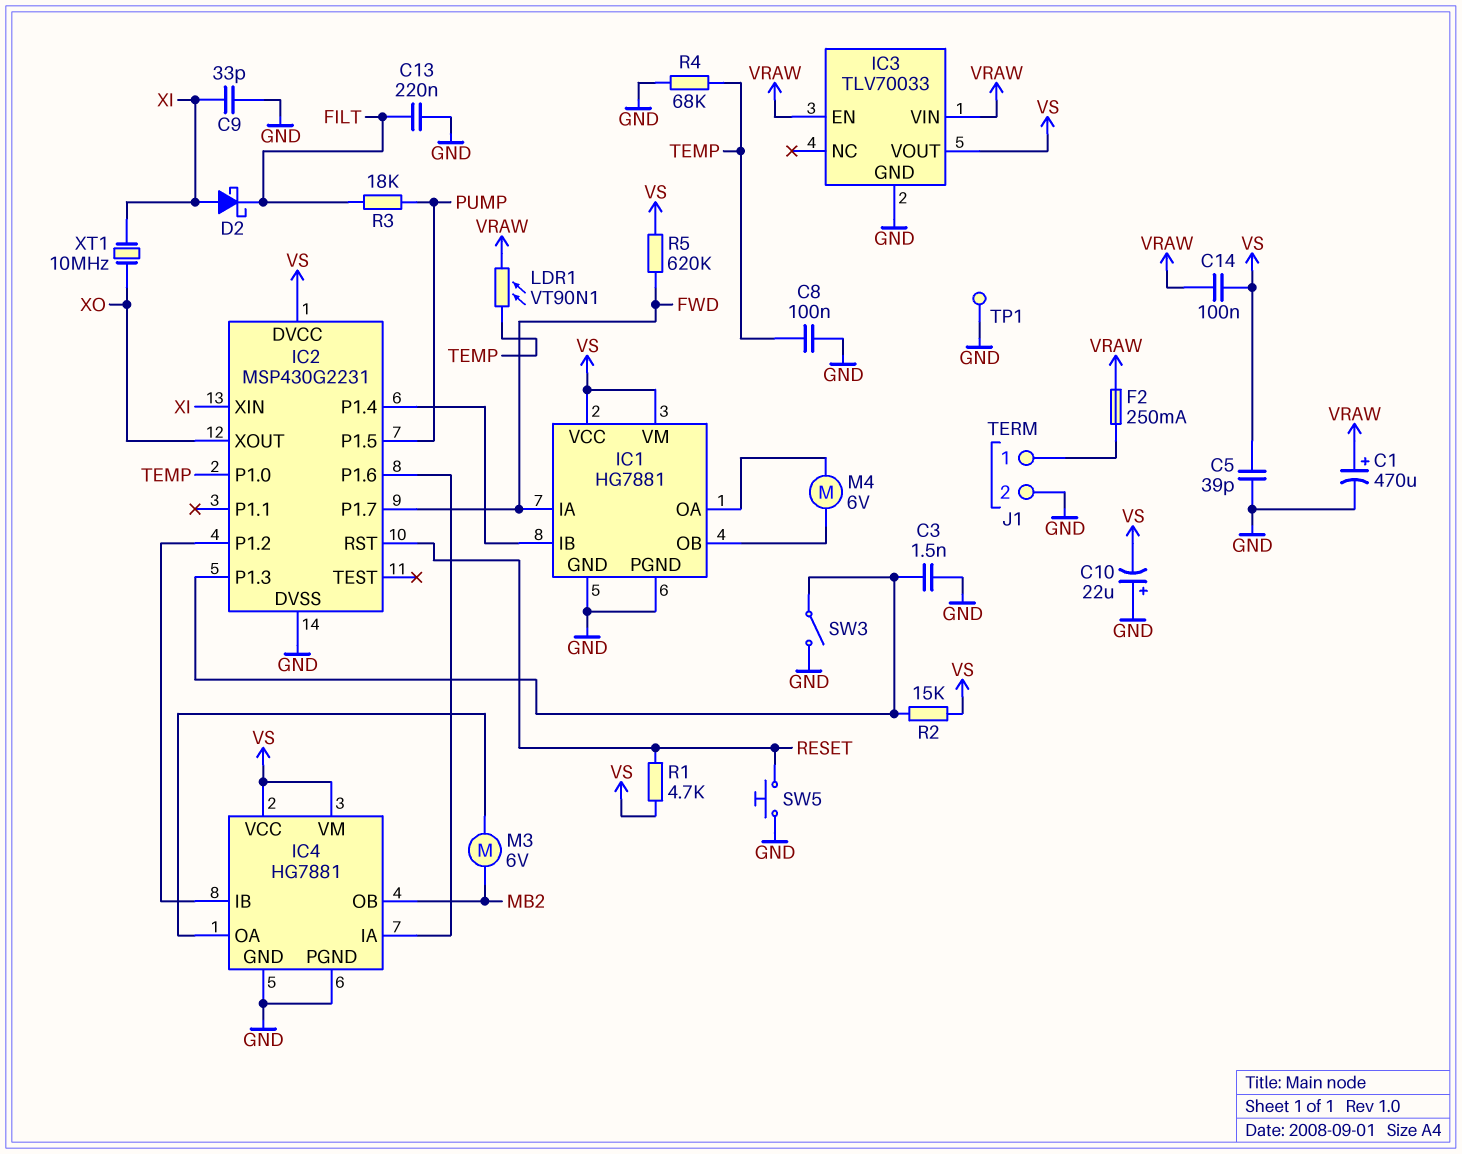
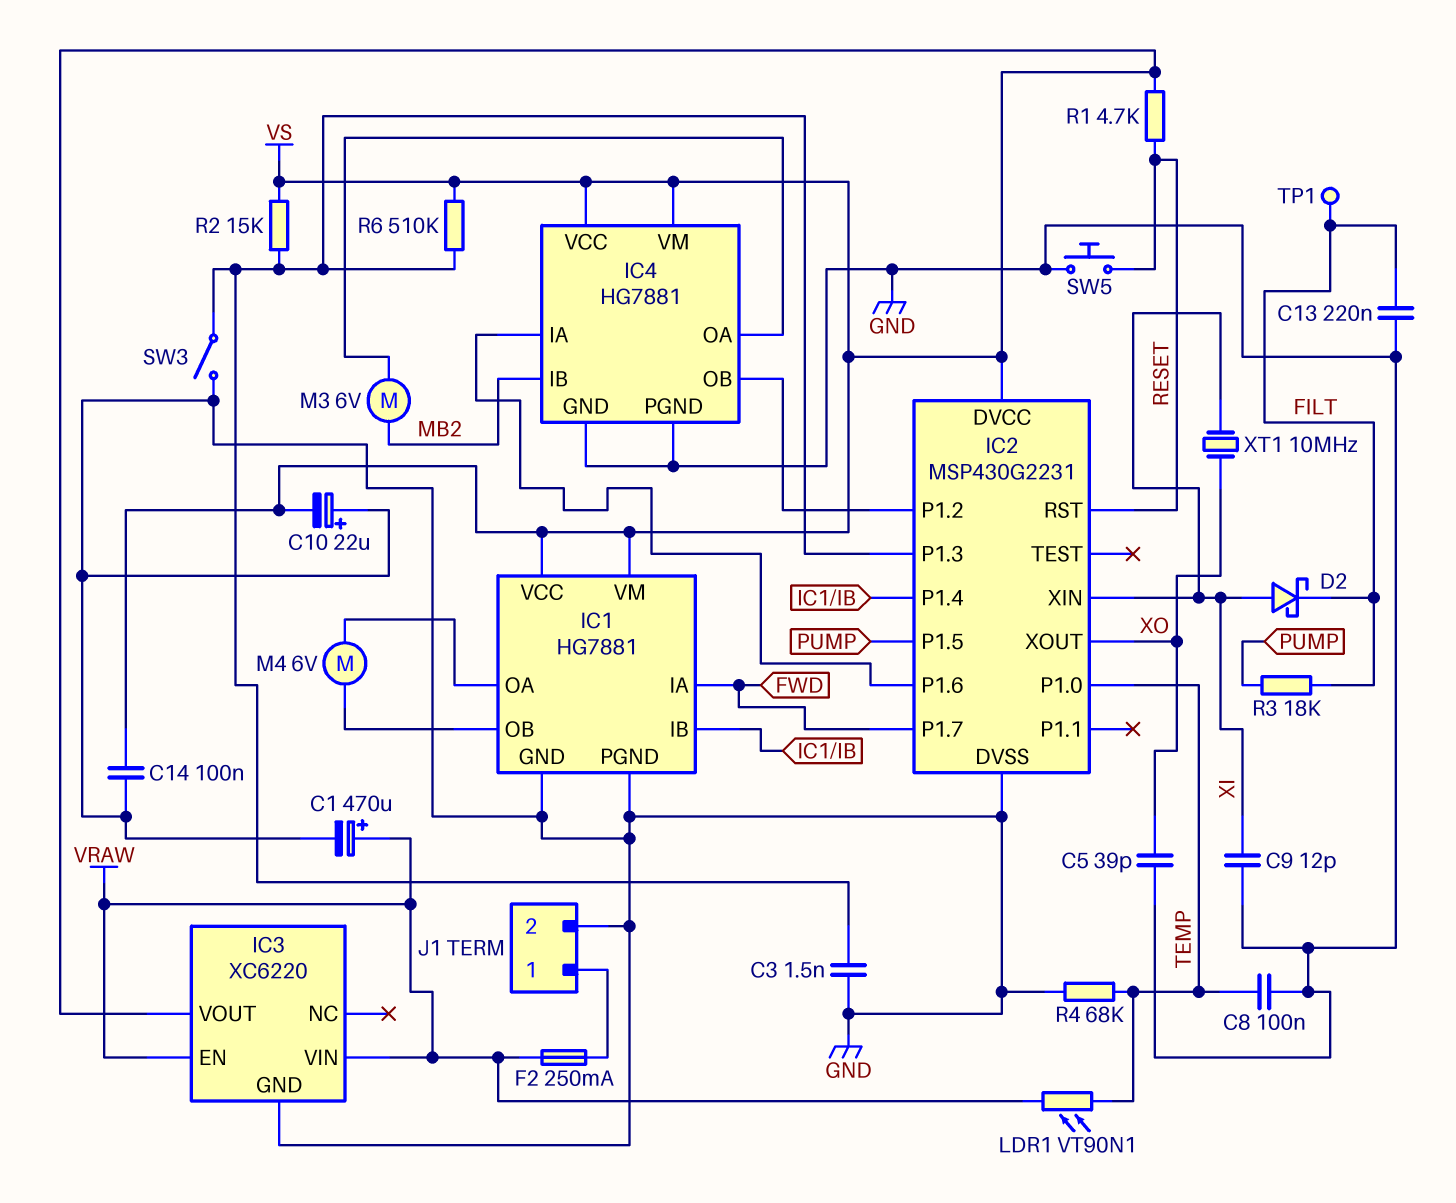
C5: 39pF (GND, VS) -> 39pF (GND, XO)
C9: 33pF (GND, XI) -> 12pF (GND, XI)
C14: 100nF (VRAW, VS) -> 100nF (GND, VS)
IC3: TLV70033 -> XC6220
IC4 pin IB: IC2/P1.2 -> MB2
IC4 pin OB: MB2 -> IC2/P1.2
R5: 620k (FWD, VS) -> none
R6: none -> 510k (IC2/P1.3, VS)
TP1: test point (GND) -> test point (FILT)

